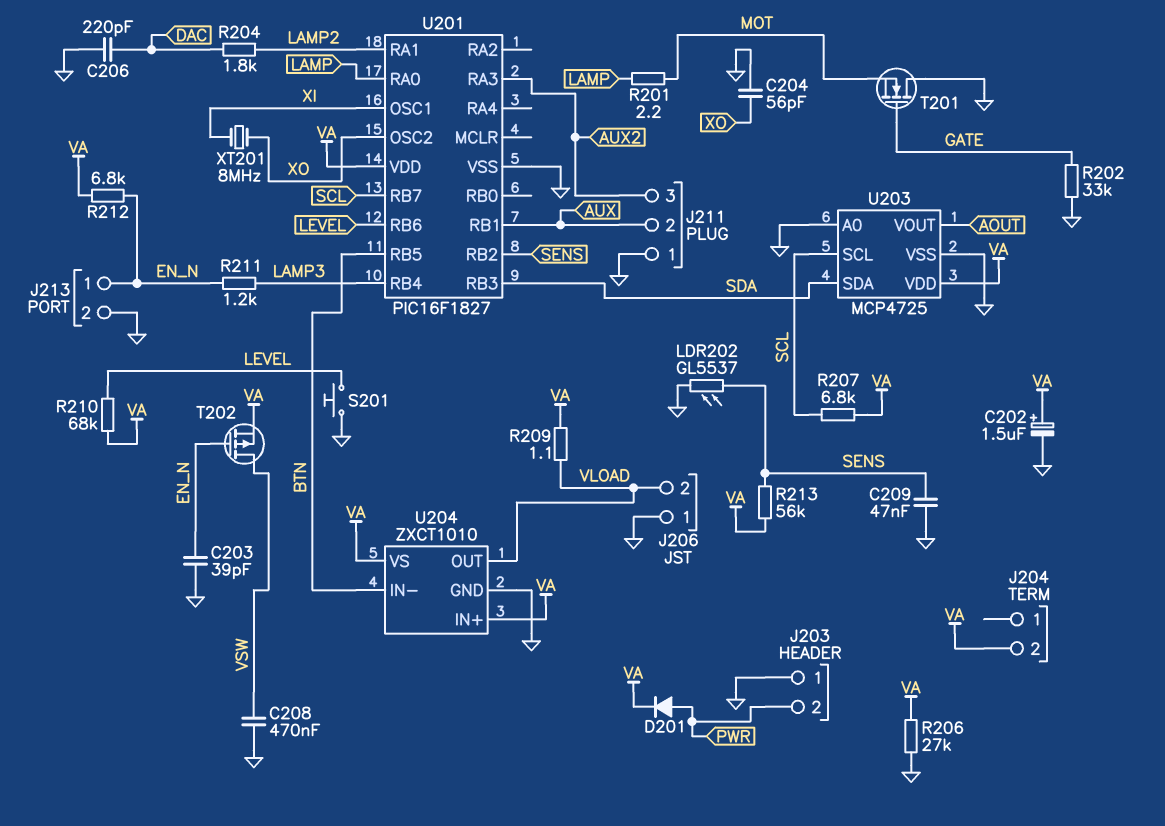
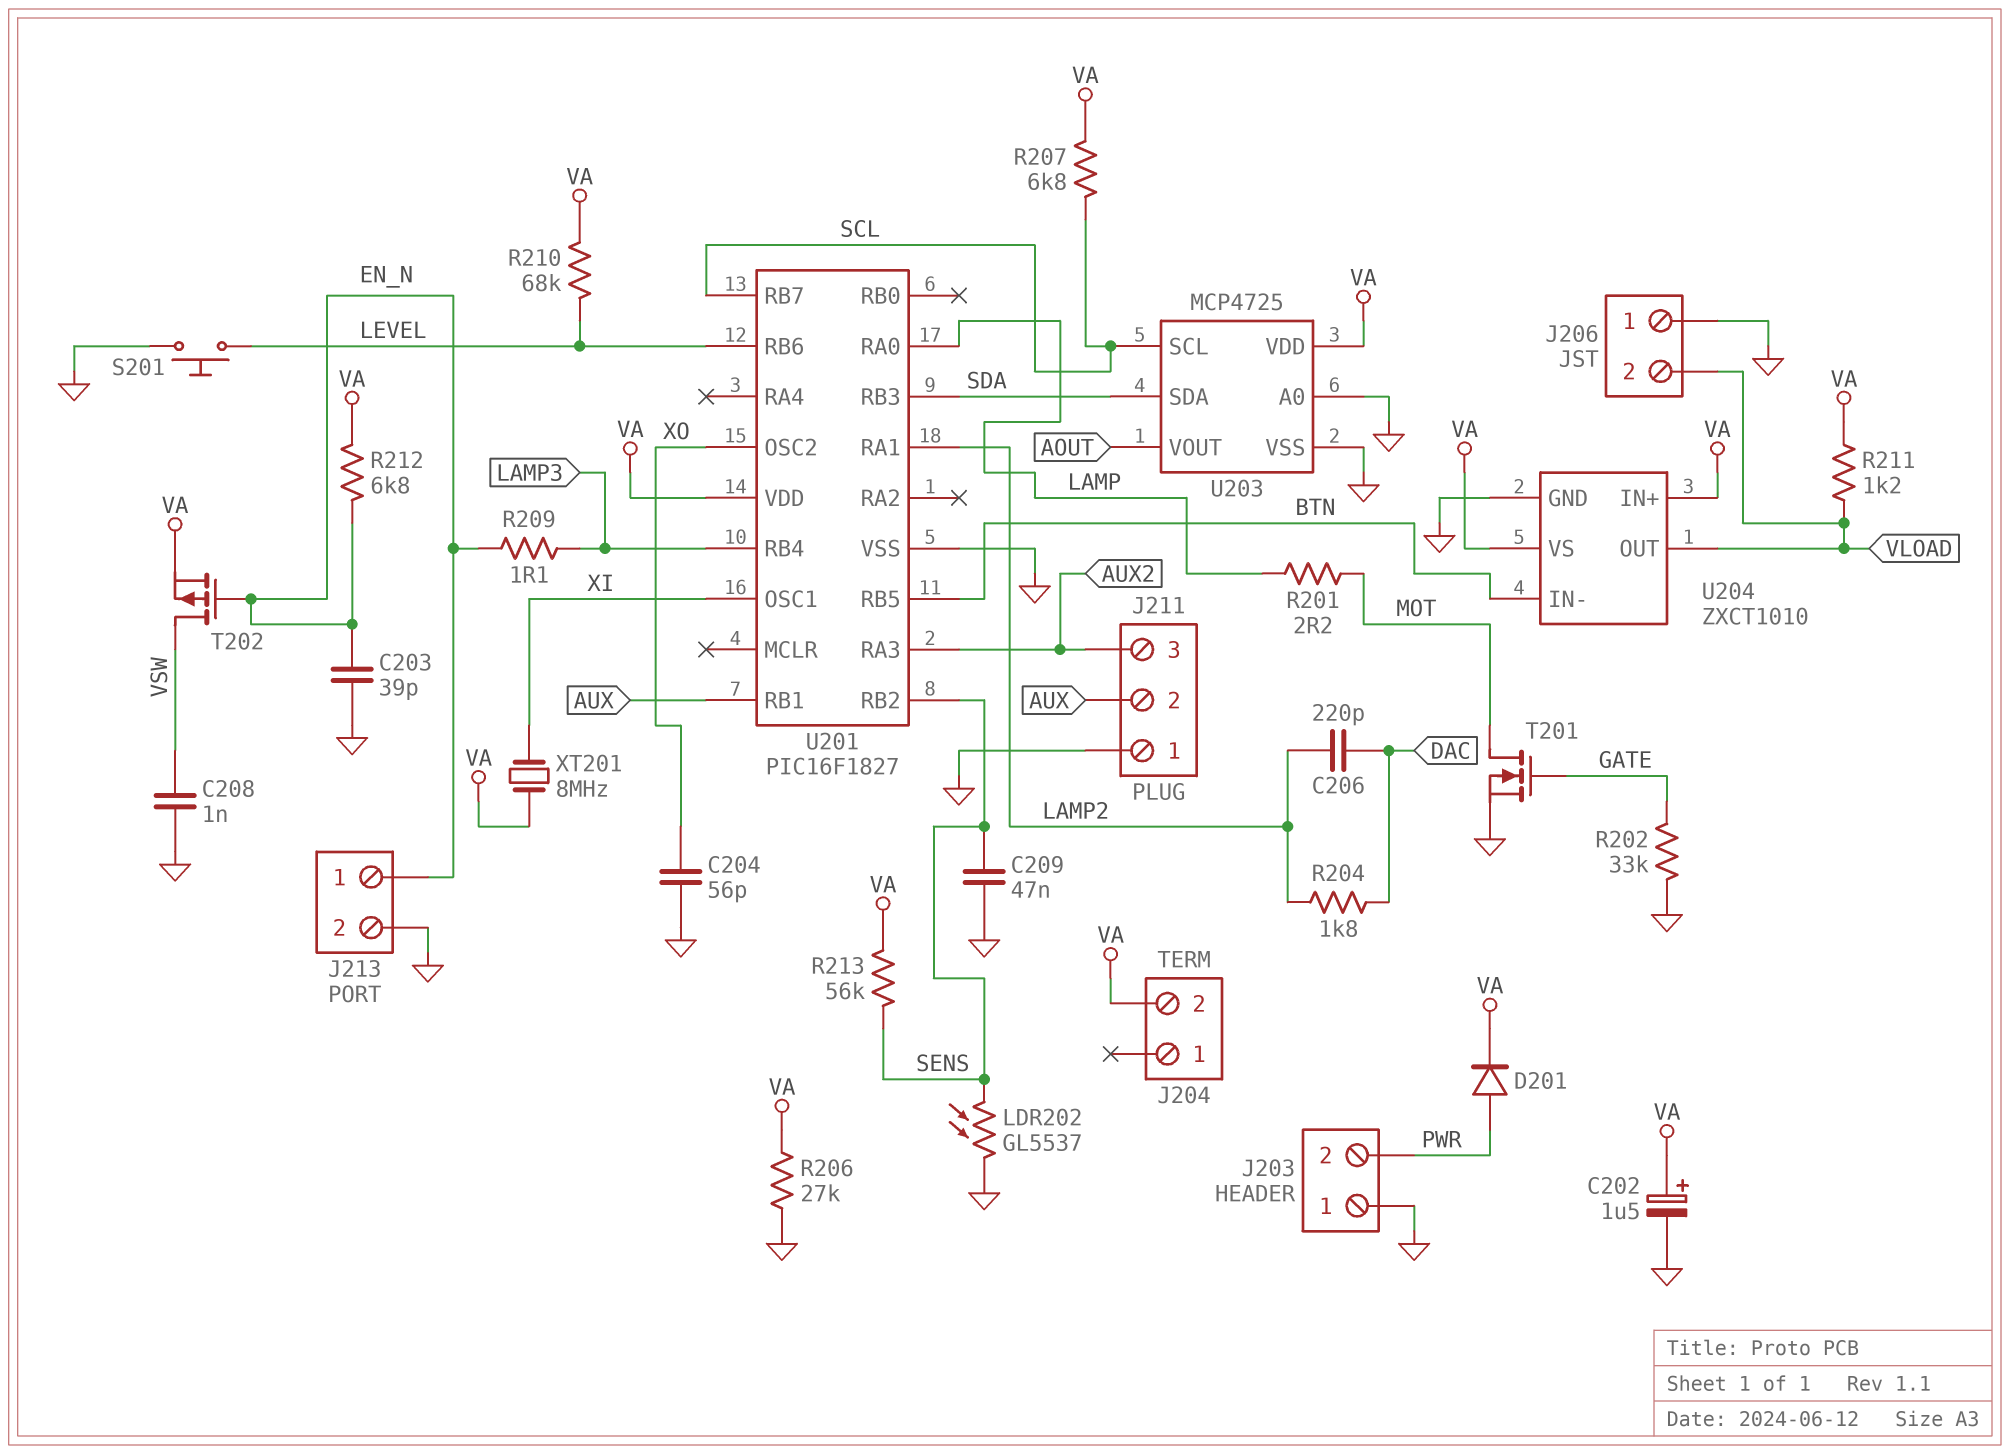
C206: 220pF (DAC, GND) -> 220pF (DAC, LAMP2)
C208: 470nF (GND, VSW) -> 1nF (GND, VSW)
R209: 1.1 (VA, VLOAD) -> 1.1 (EN_N, LAMP3)
R211: 1.2k (EN_N, LAMP3) -> 1.2k (VA, VLOAD)
T201: NMOS (G GATE, D GND, S MOT) -> NMOS (G GATE, D MOT, S GND)
XT201: 8MHz (XI, XO) -> 8MHz (VA, XI)

